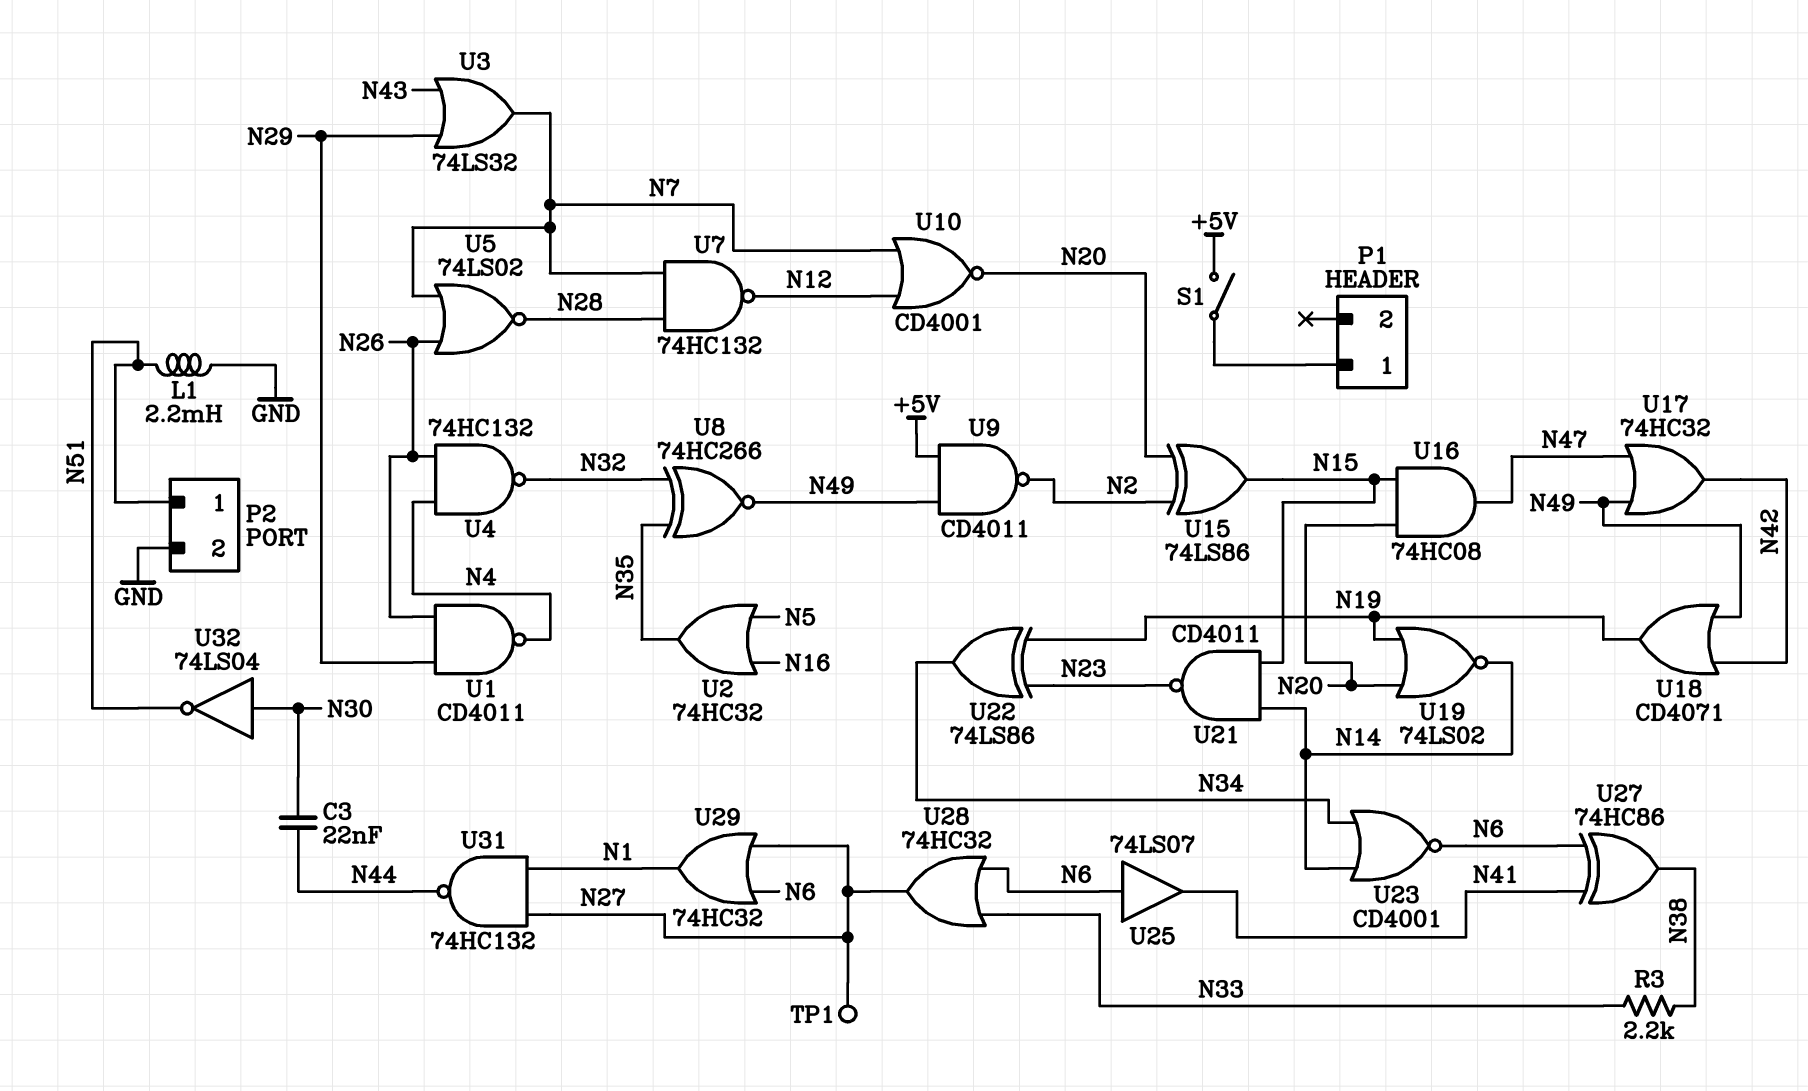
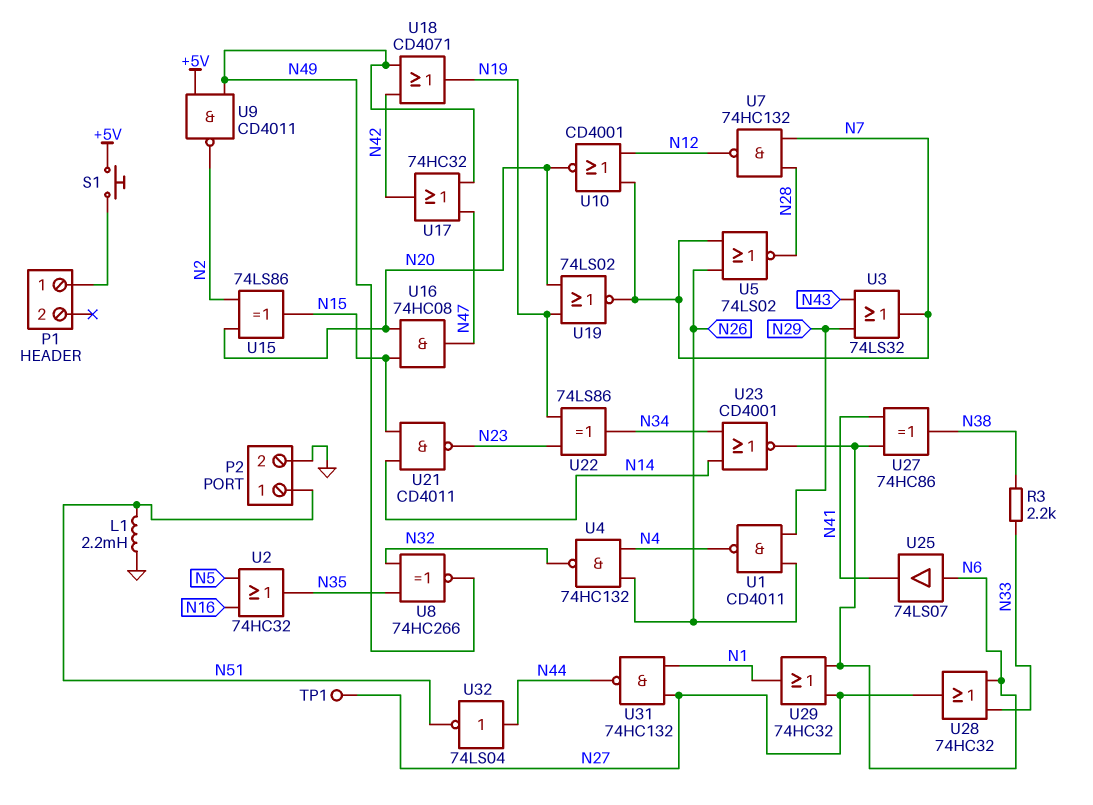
C3: 22nF (N30, N44) -> none
S1: switch (+5V, P1/1) -> button (+5V, P1/1)
U19: NOR 74LS02 (in N19, in N20, out N14) -> NOR 74LS02 (in N19, in N20, out N7)
U32: NOT 74LS04 (in N30, out N51) -> NOT 74LS04 (in N44, out N51)

